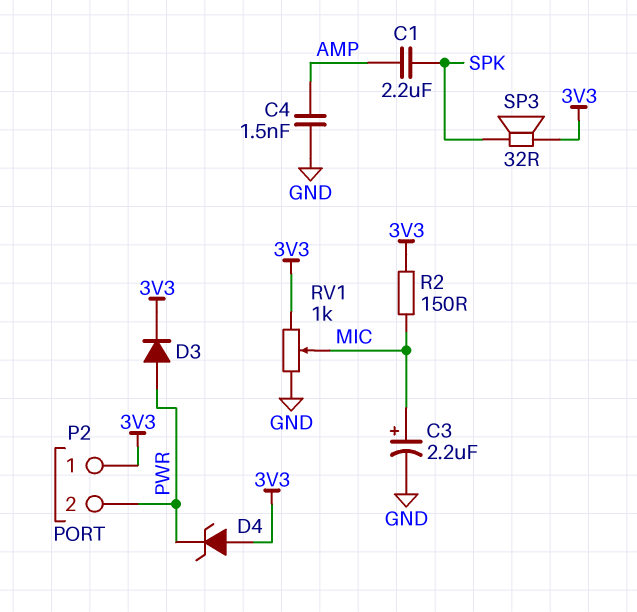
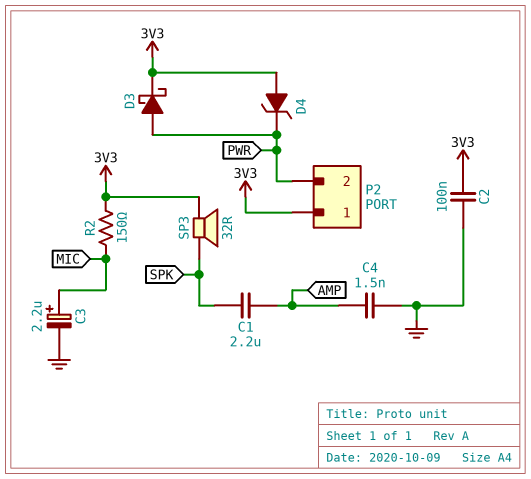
C2: none -> 100nF (3V3, GND)
D3: diode (A PWR, K 3V3) -> schottky (A PWR, K 3V3)
RV1: 1k (3V3, GND, wiper MIC) -> none

